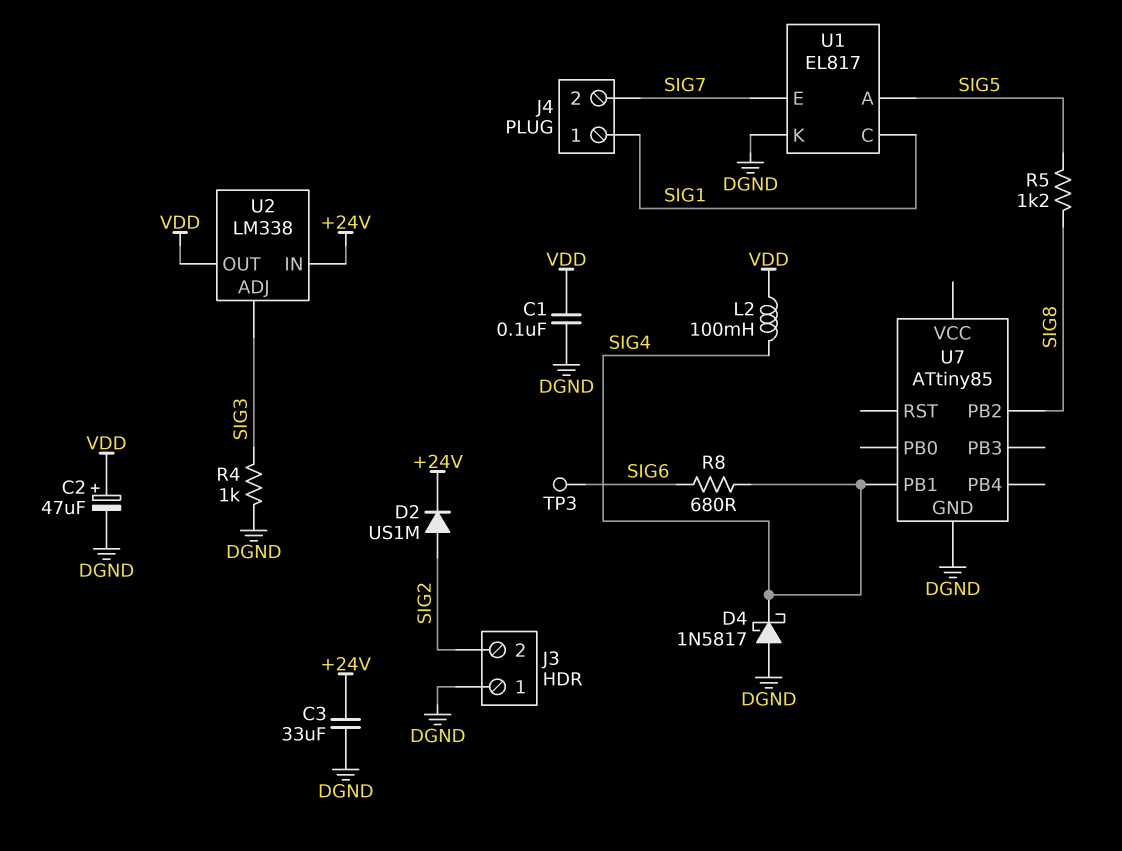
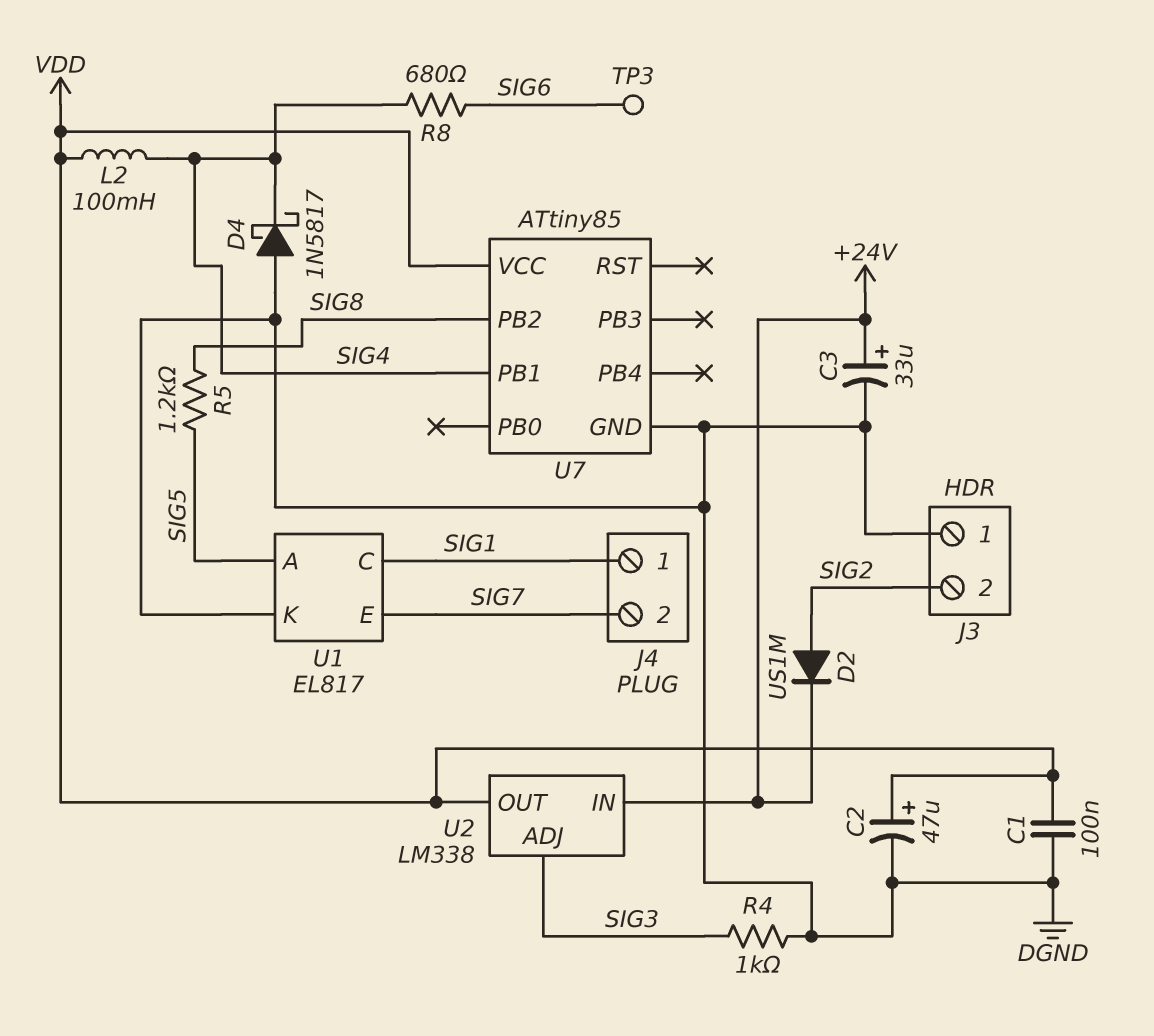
C3: 33uF (+24V, DGND) -> 33uF (plus +24V, minus DGND)
U7 pin VCC: none -> VDD

